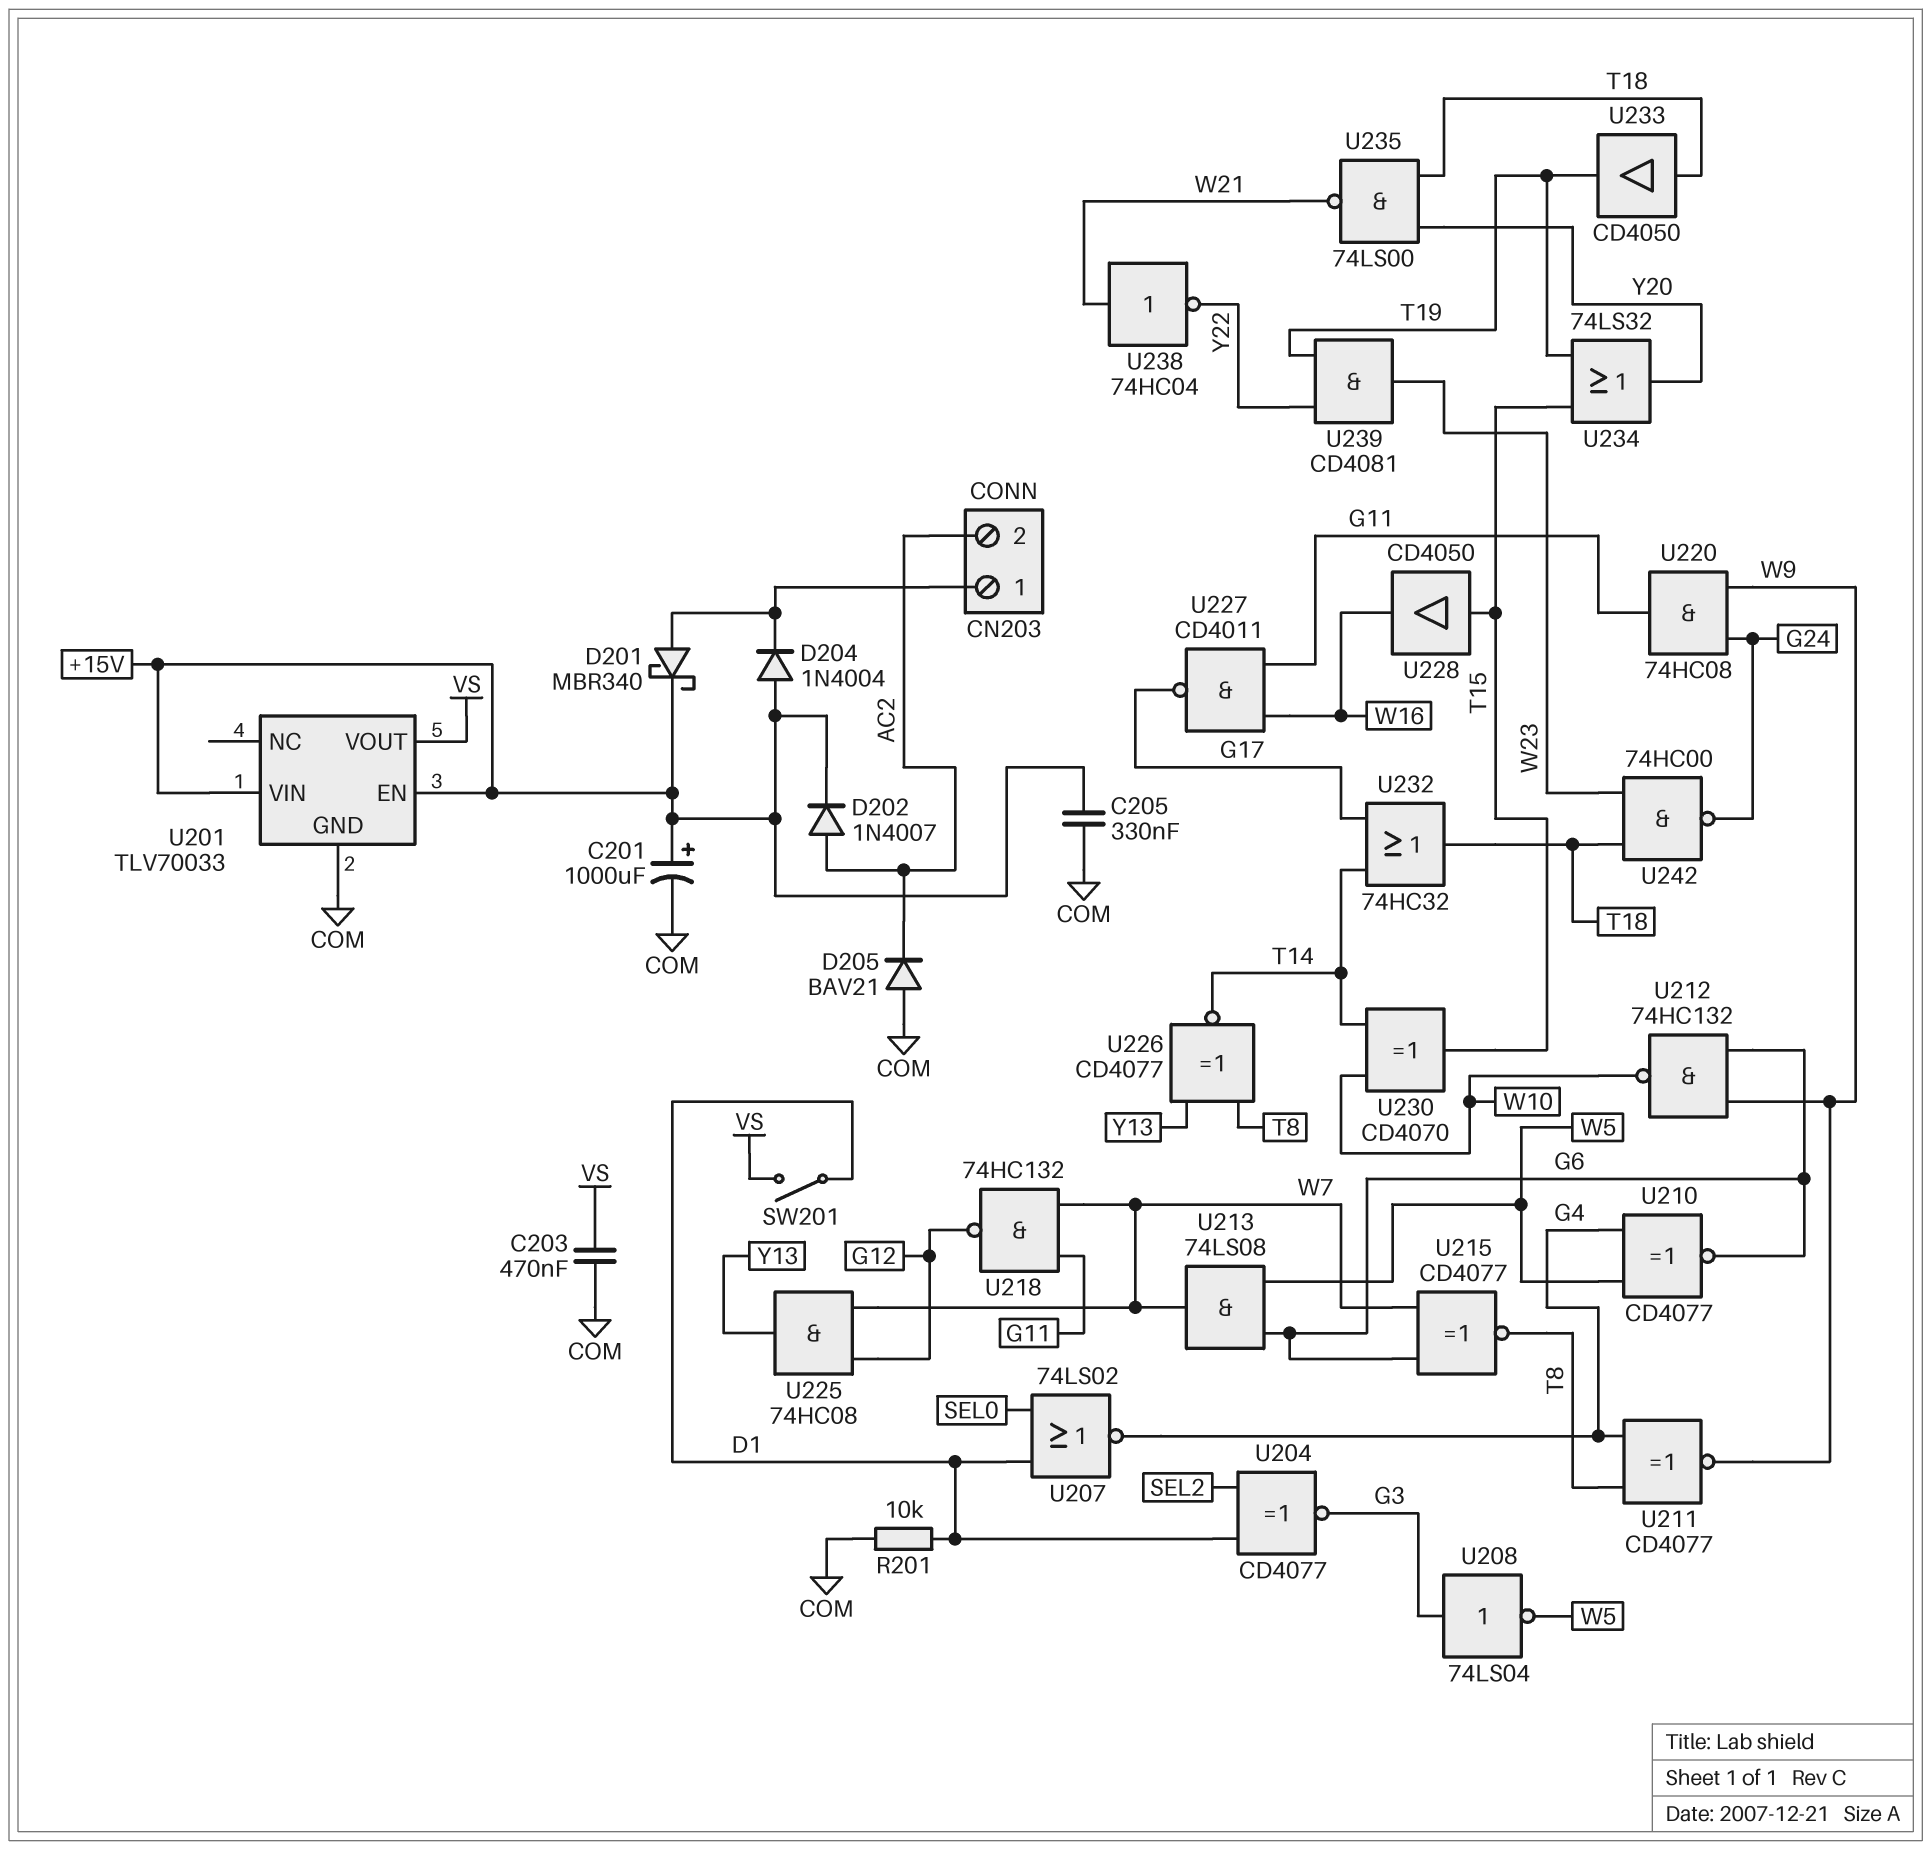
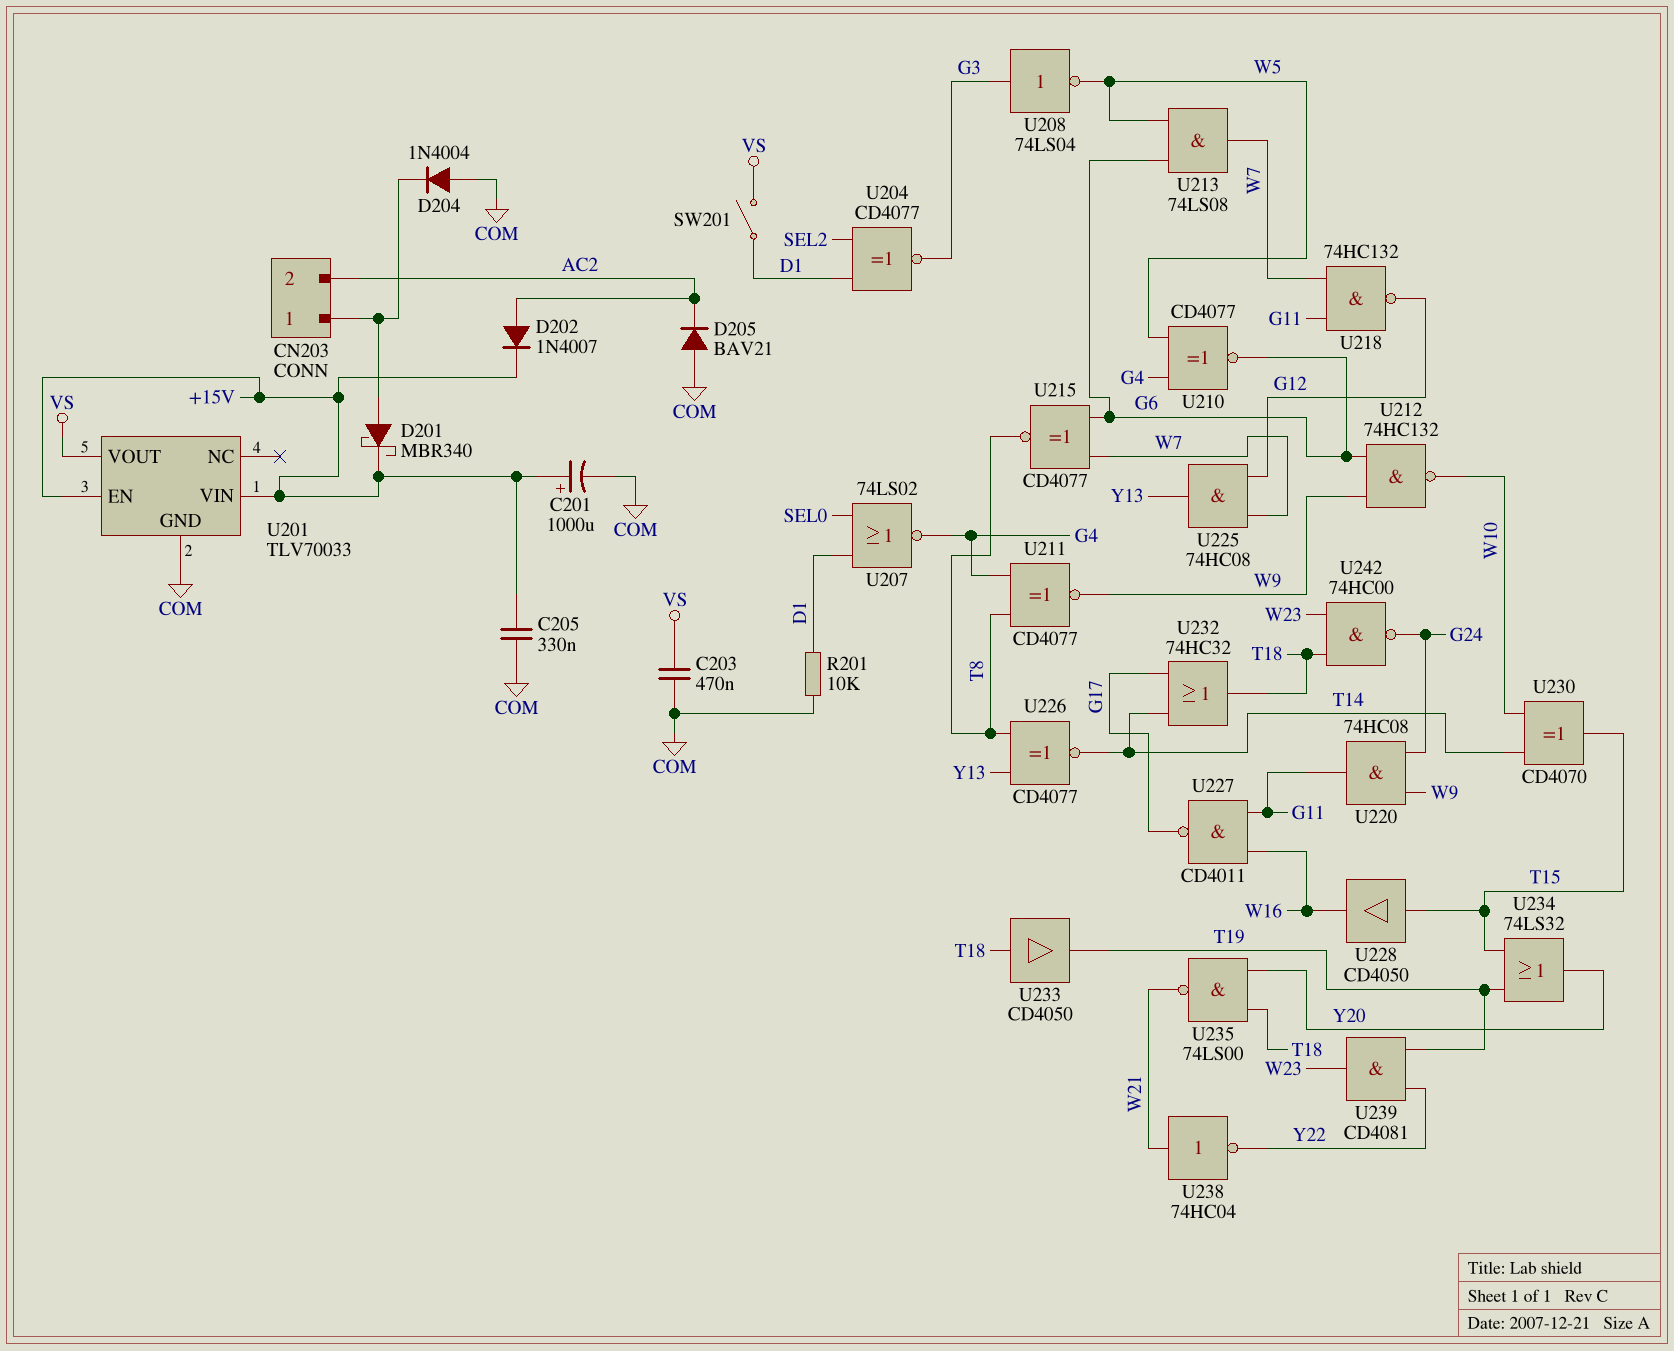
D204: diode 1N4004 (A +15V, K CN203/1) -> diode 1N4004 (A COM, K CN203/1)

